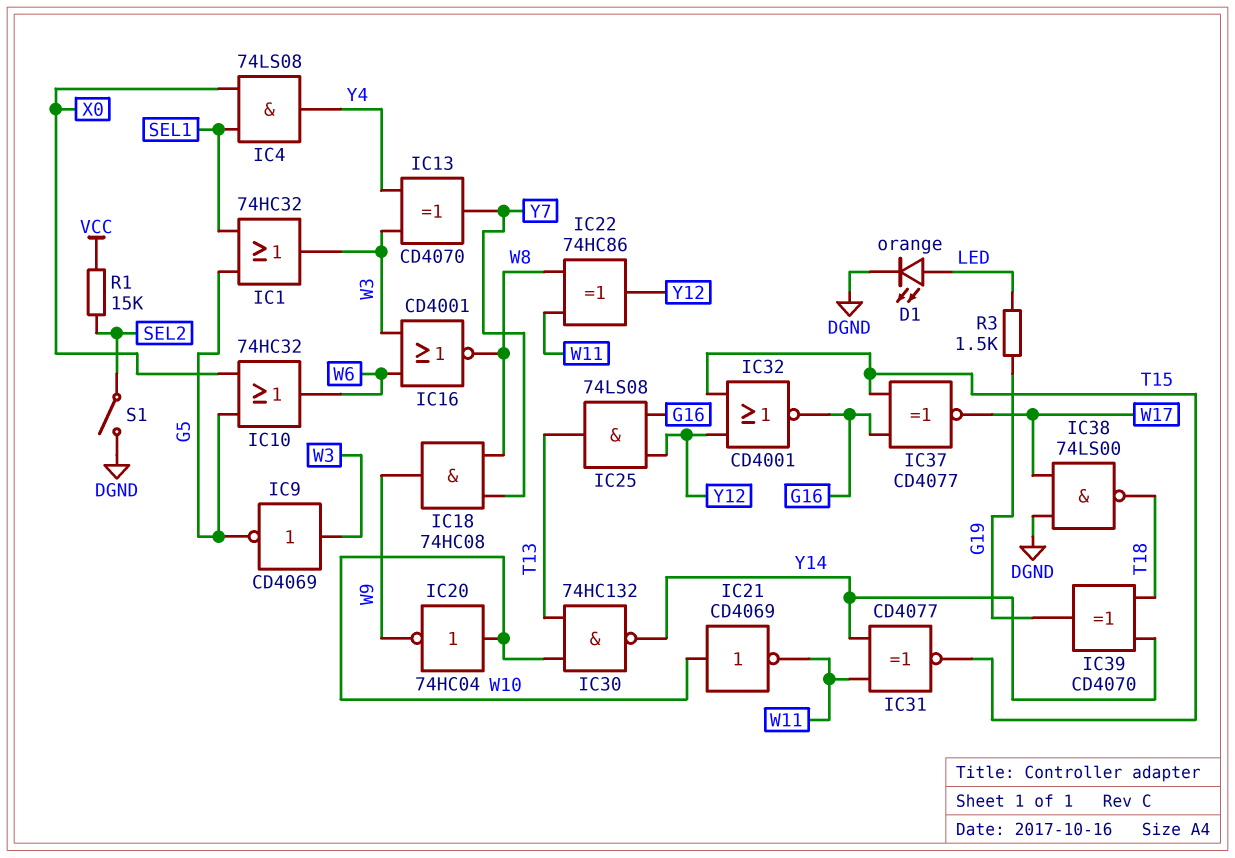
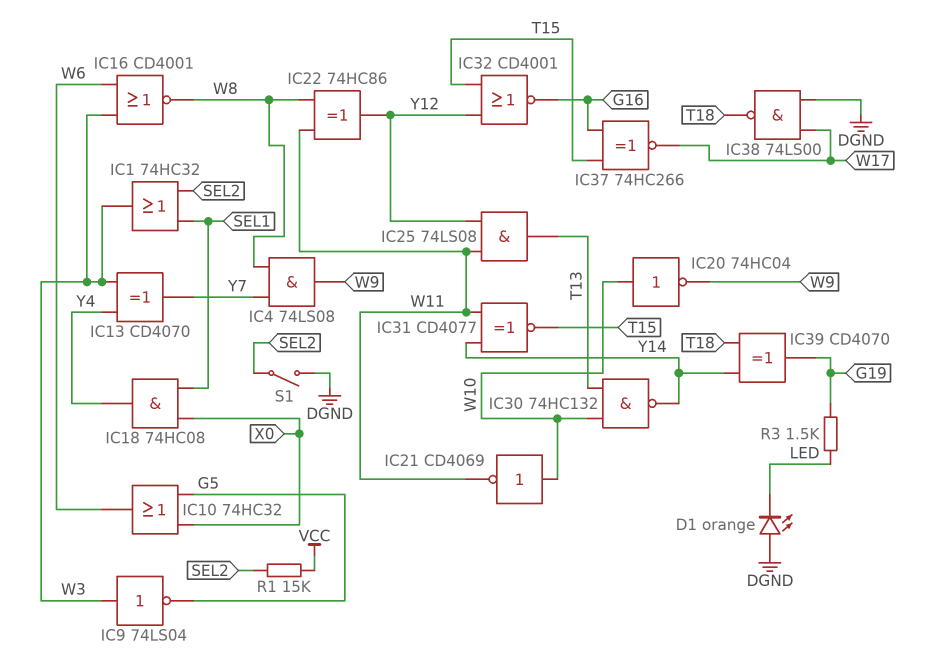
D1: LED orange (A LED, K DGND) -> LED orange (A DGND, K LED)
IC1: OR 74HC32 (in G5, in SEL1, out W3) -> OR 74HC32 (in SEL1, in SEL2, out W3)
IC4: AND 74LS08 (in SEL1, in X0, out Y4) -> AND 74LS08 (in W8, in Y7, out W9)
IC9: NOT CD4069 (in W3, out G5) -> NOT 74LS04 (in W3, out G5)
IC18: AND 74HC08 (in W8, in Y7, out W9) -> AND 74HC08 (in SEL1, in X0, out Y4)
IC25: AND 74LS08 (in G16, in Y12, out T13) -> AND 74LS08 (in W11, in Y12, out T13)
IC37: XNOR CD4077 (in G16, in T15, out W17) -> XNOR 74HC266 (in G16, in T15, out W17)

